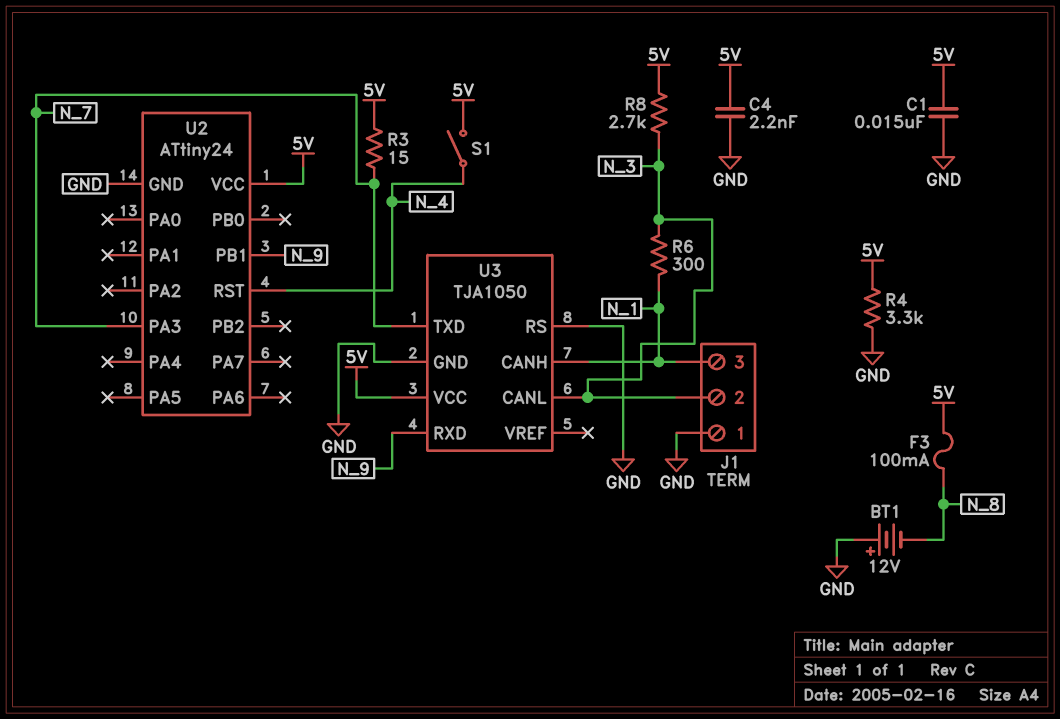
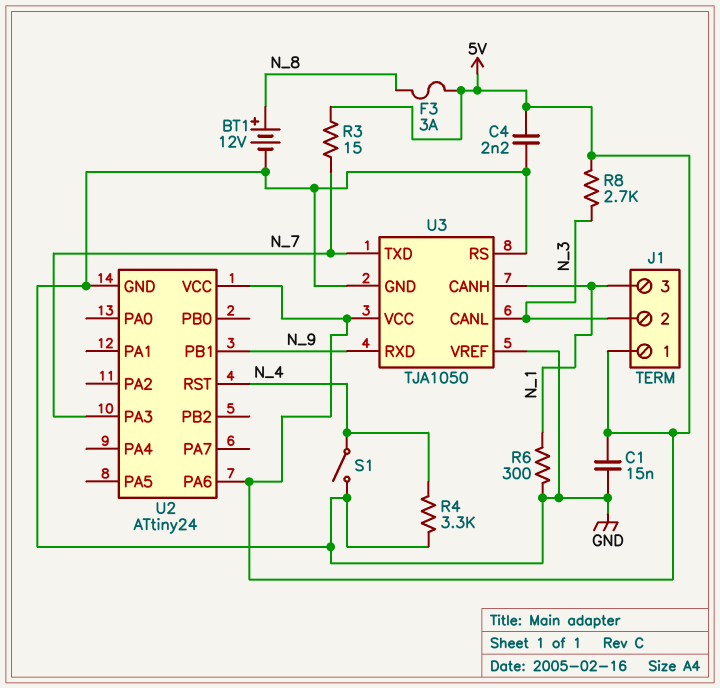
BT1: 12V (plus GND, minus N_8) -> 12V (plus N_8, minus GND)
F3: 100mA (5V, N_8) -> 3A (5V, N_8)
J1 pin 1: GND -> 5V
R4: 3.3k (5V, GND) -> 3.3k (GND, N_4)
R6: 300 (N_1, N_3) -> 300 (GND, N_1)
S1: switch (5V, N_4) -> switch (GND, N_4)
U2 pin PA6: none -> 5V
U3 pin VREF: none -> GND

